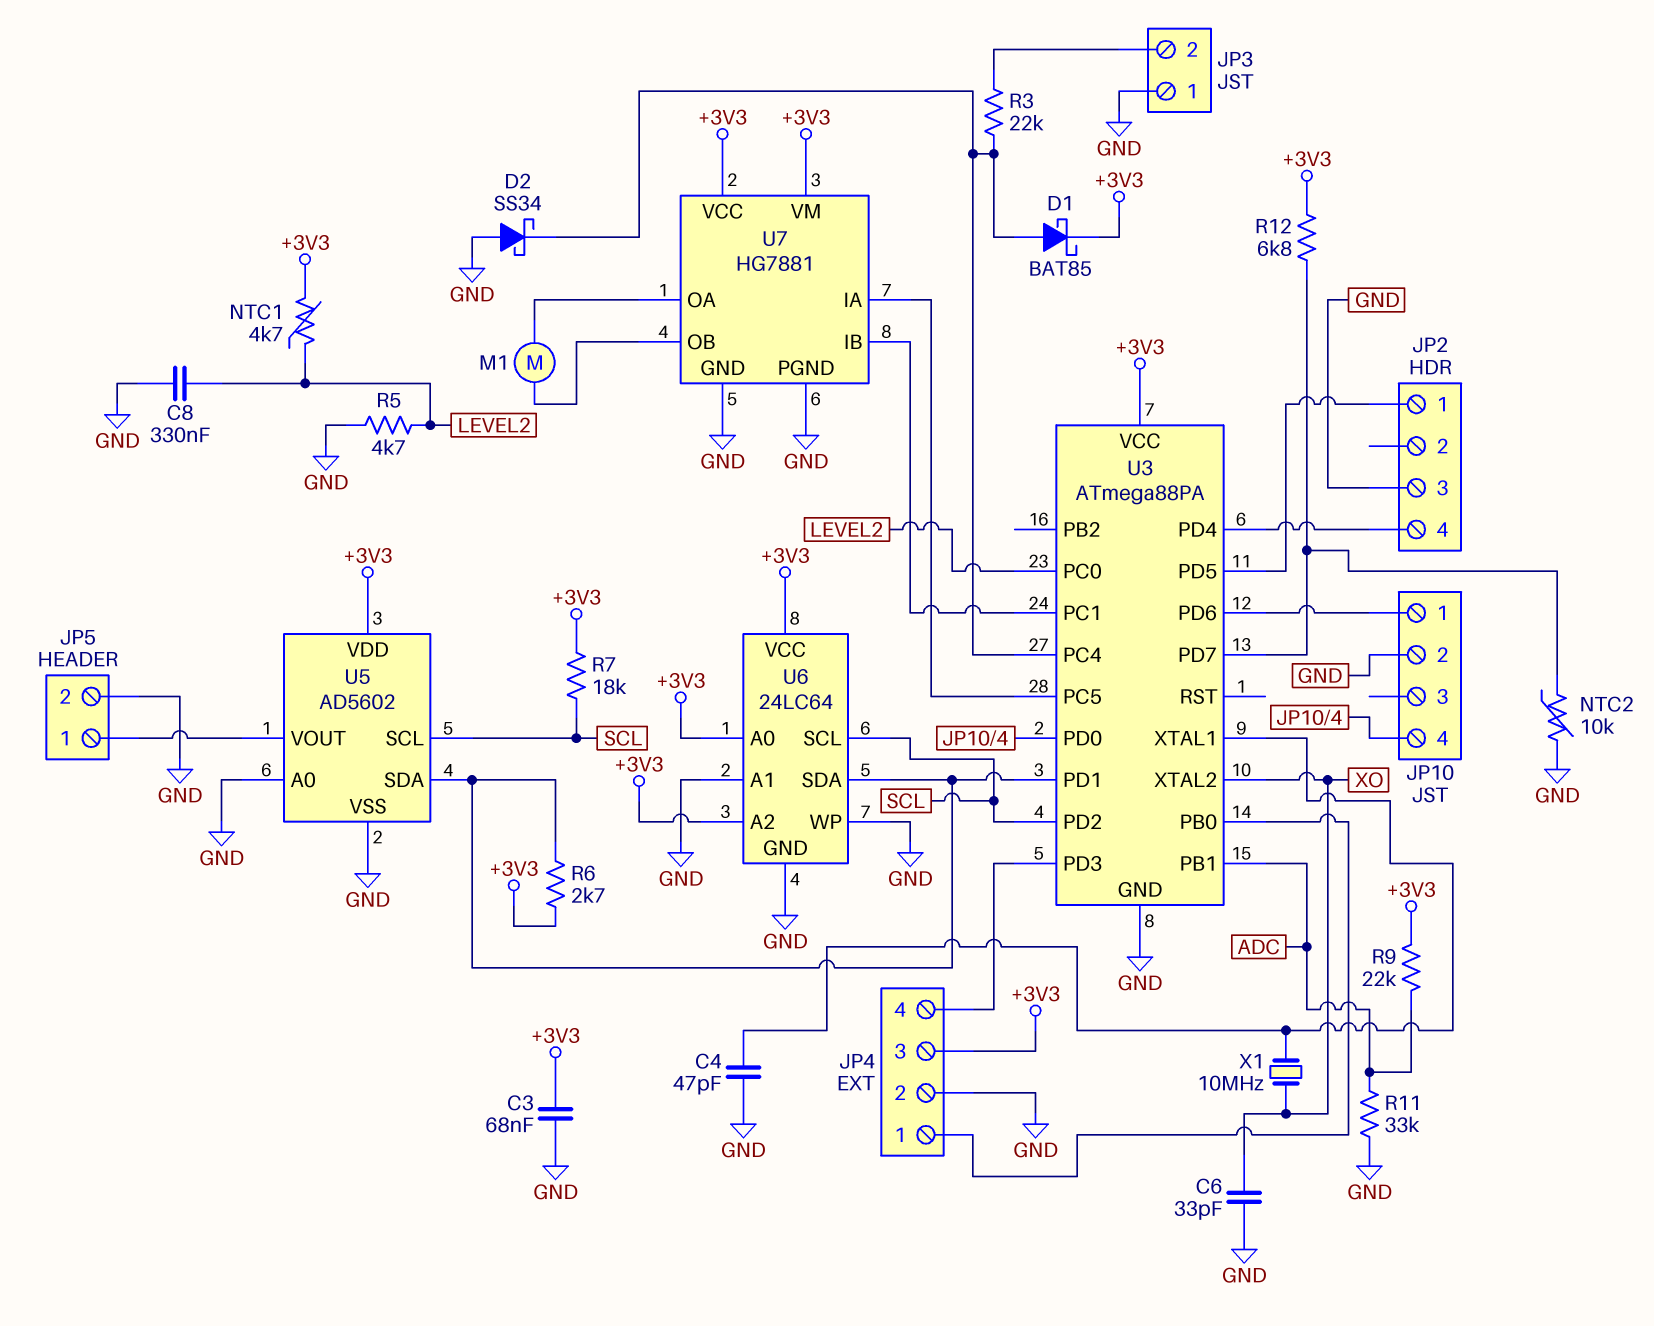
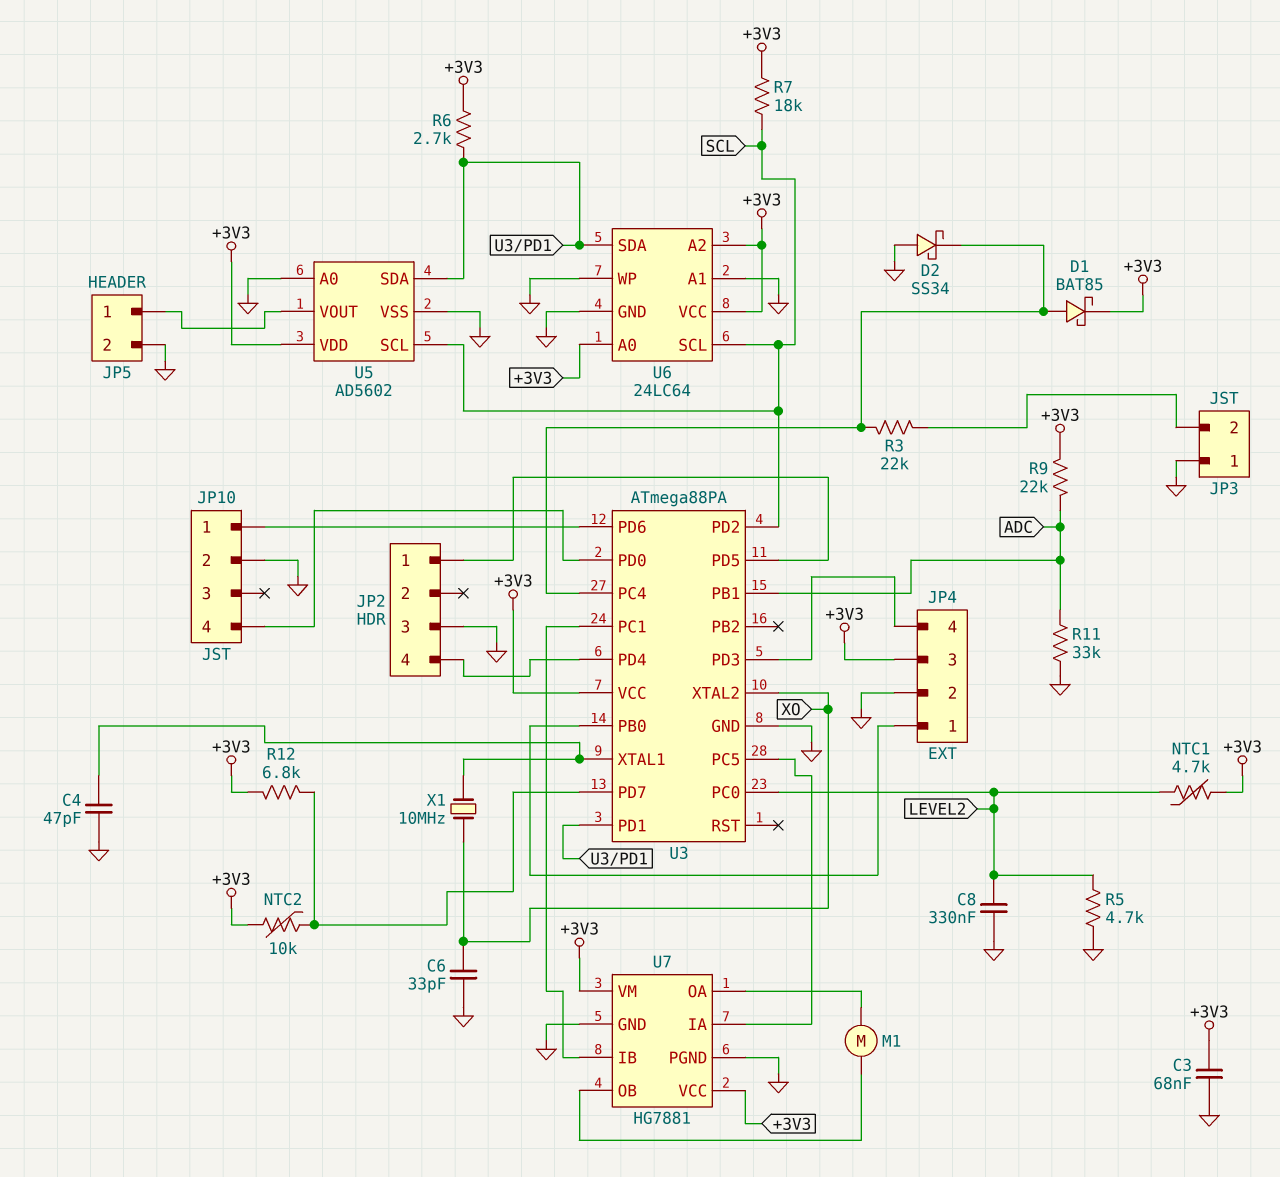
NTC2: 10k (GND, U3/PD7) -> 10k (+3V3, U3/PD7)

